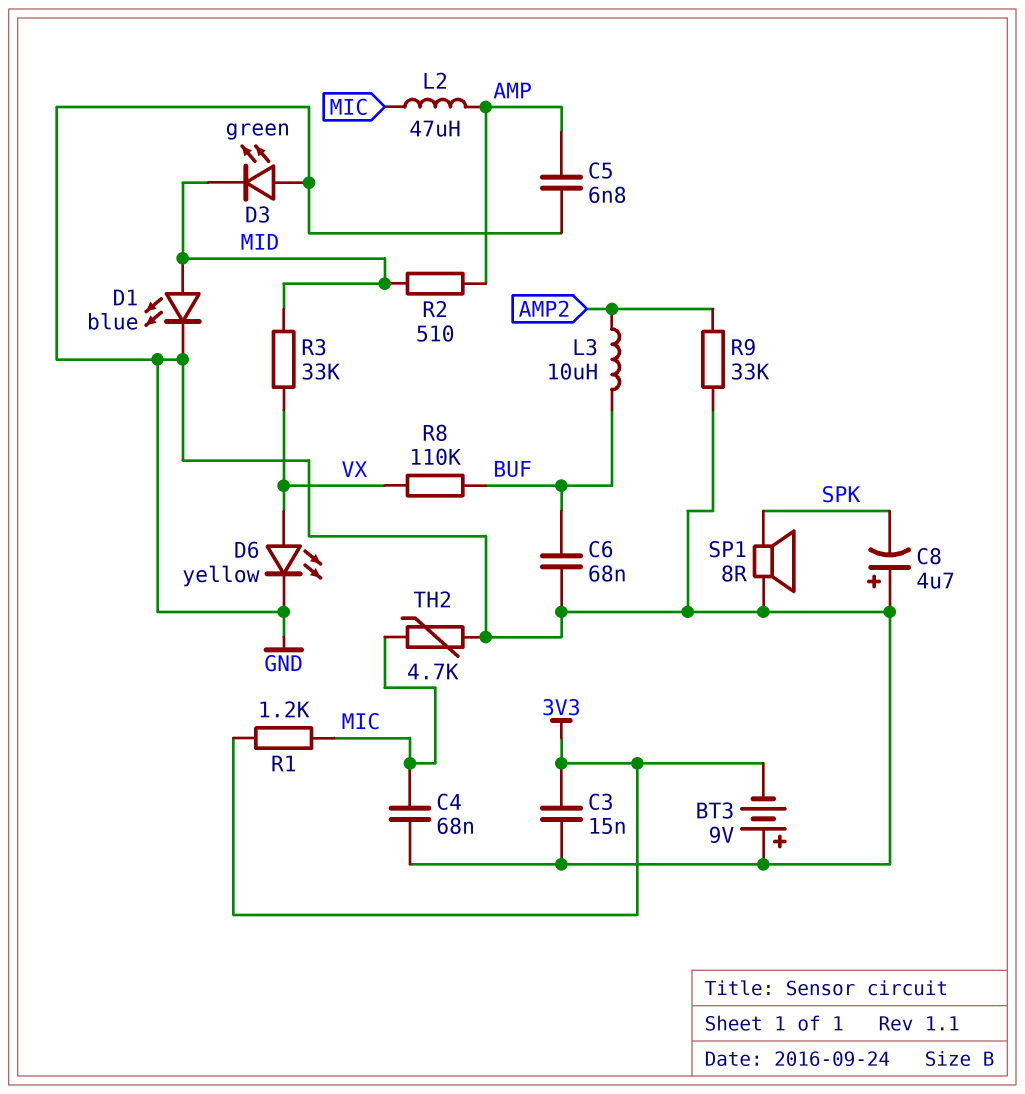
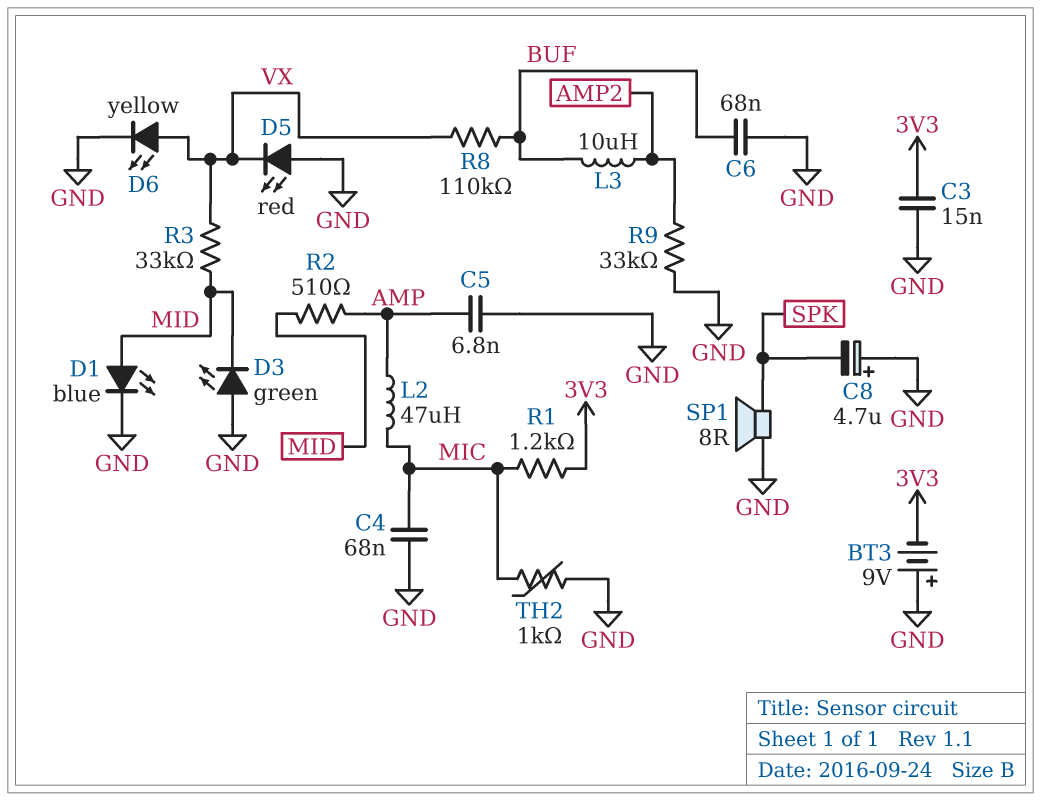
D5: none -> LED red (A GND, K VX)
TH2: 4.7k (GND, MIC) -> 1k (GND, MIC)

